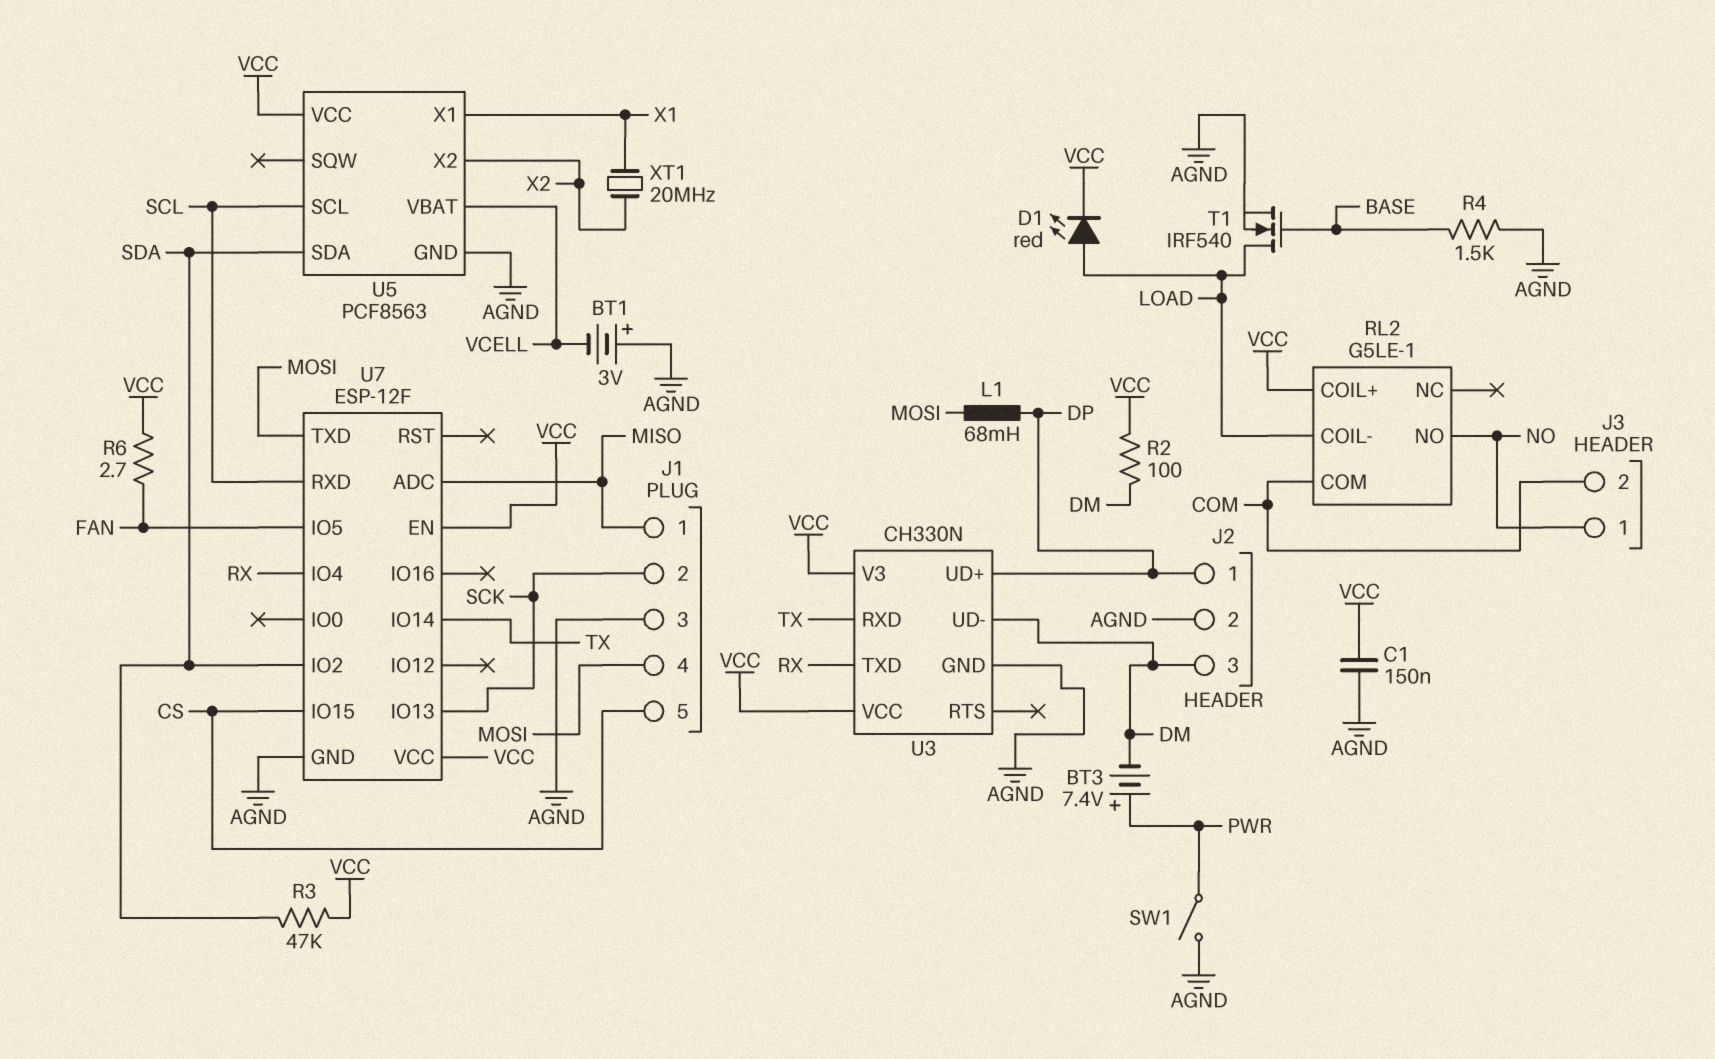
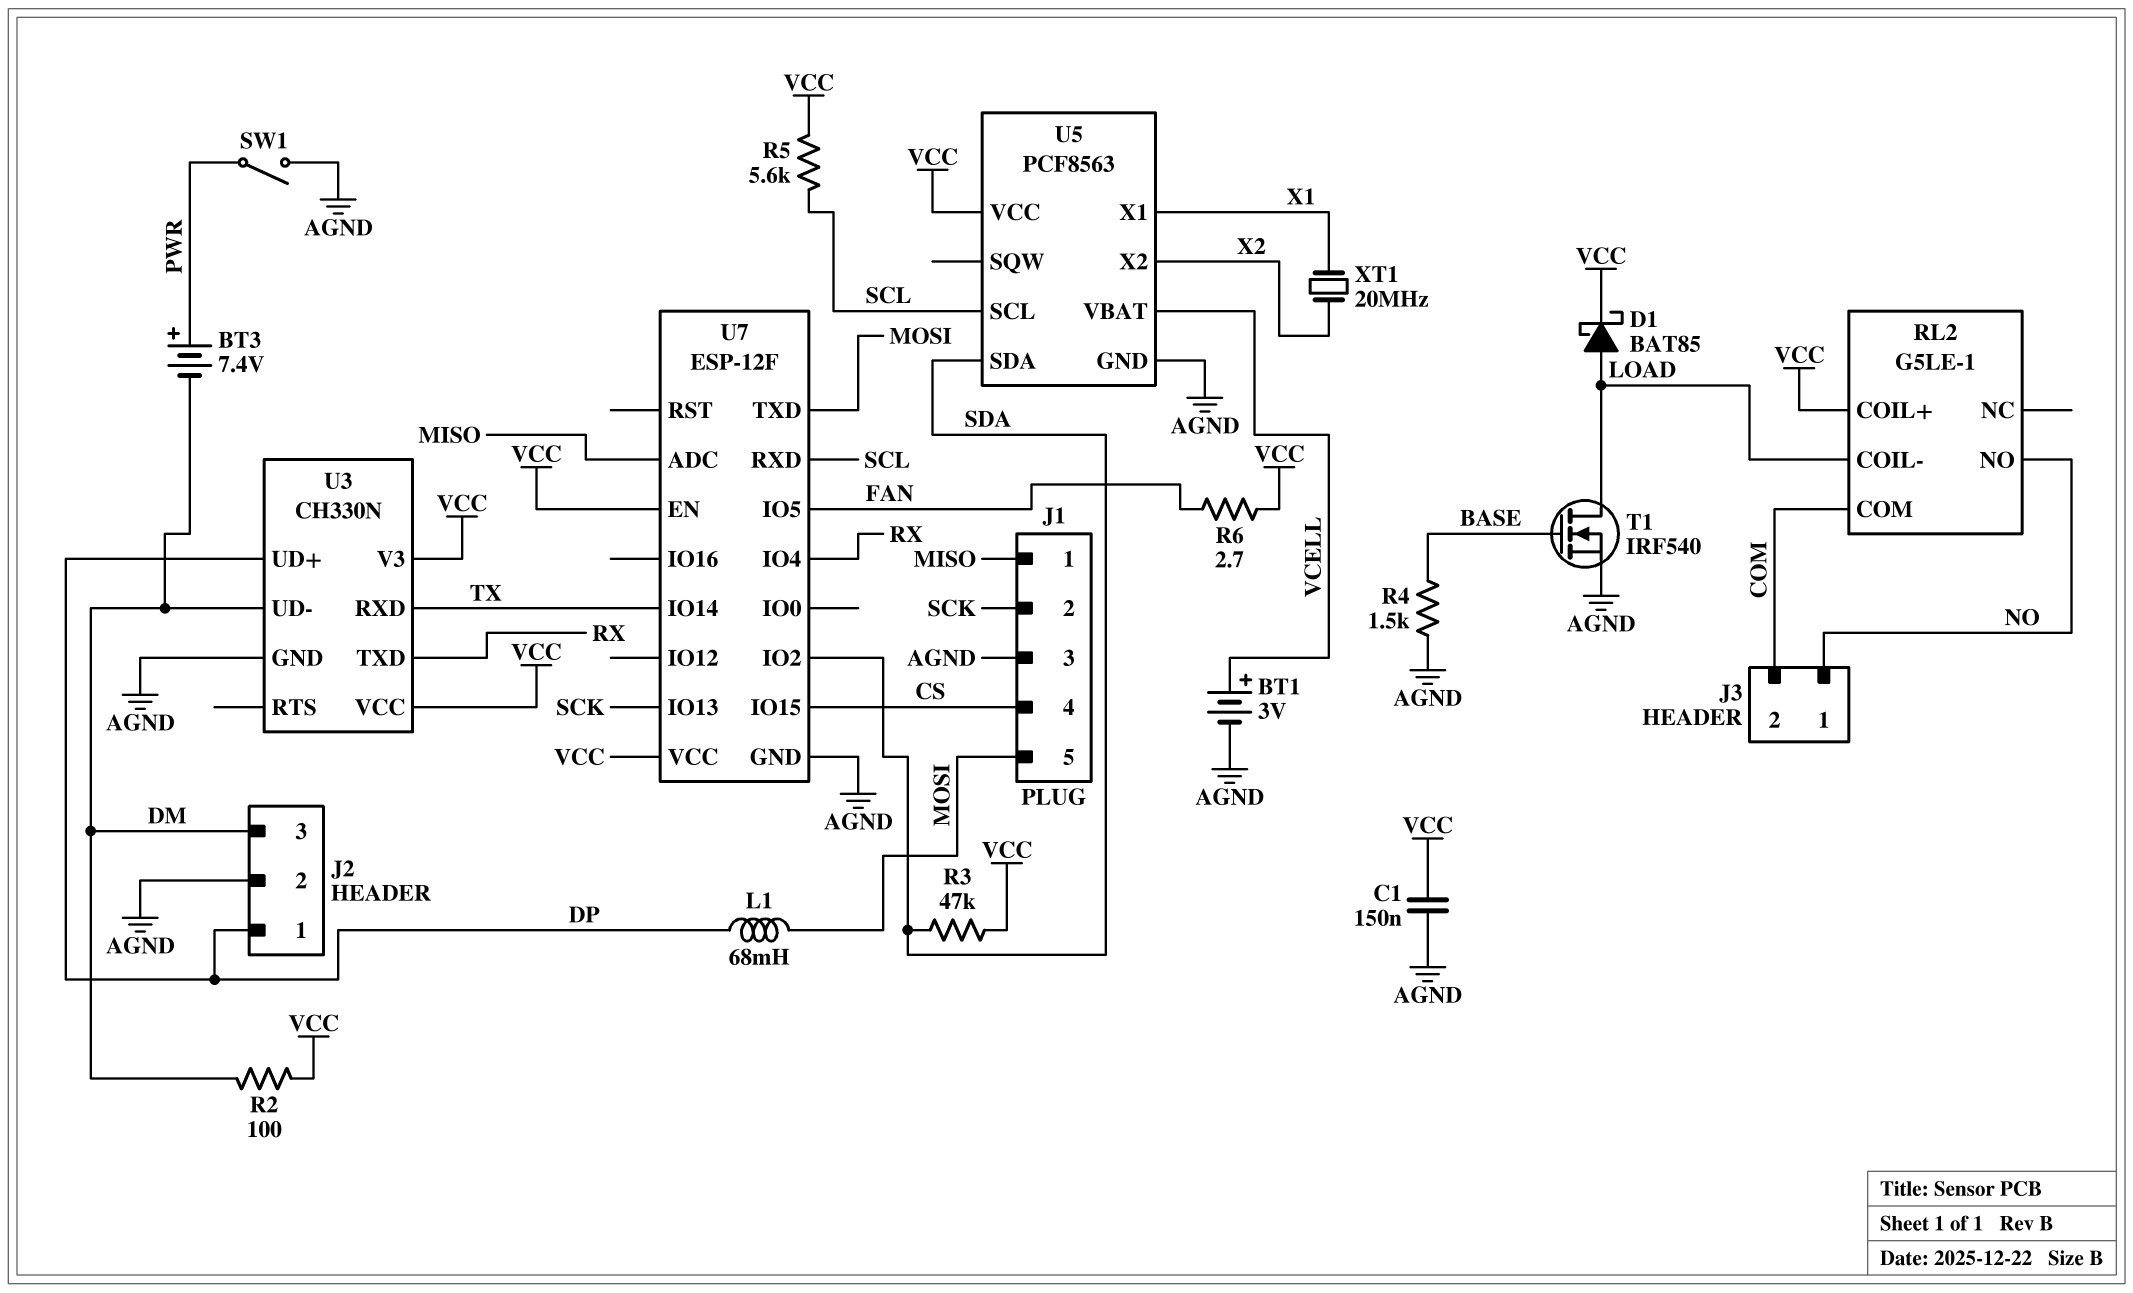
BT1: 3V (plus AGND, minus VCELL) -> 3V (plus VCELL, minus AGND)
D1: LED red (A LOAD, K VCC) -> schottky BAT85 (A LOAD, K VCC)
J1 pin 4: MOSI -> CS
J1 pin 5: CS -> MOSI
R5: none -> 5.6k (SCL, VCC)

